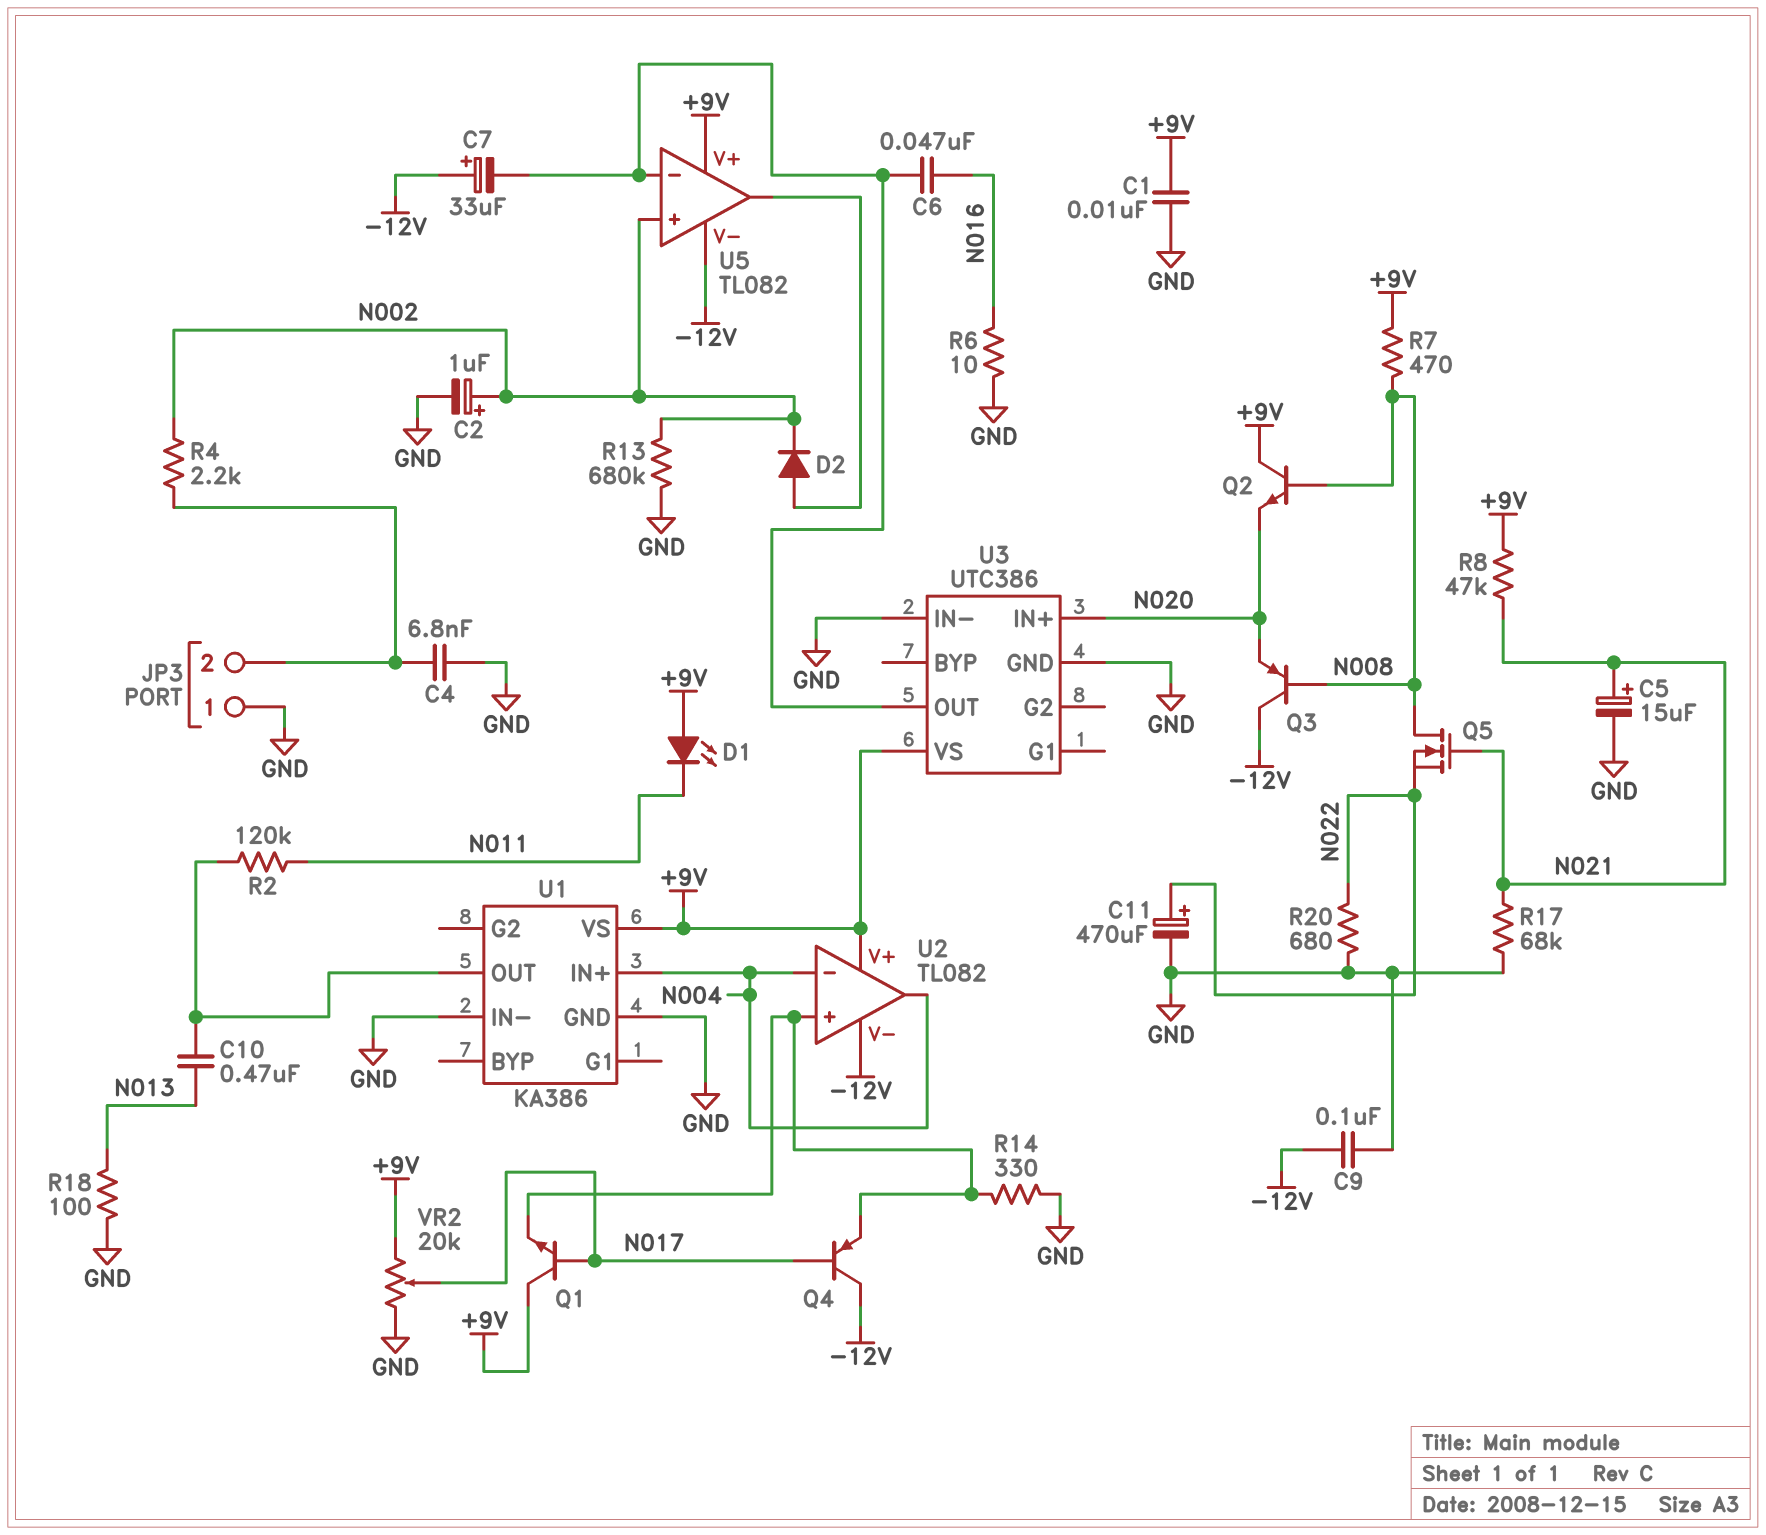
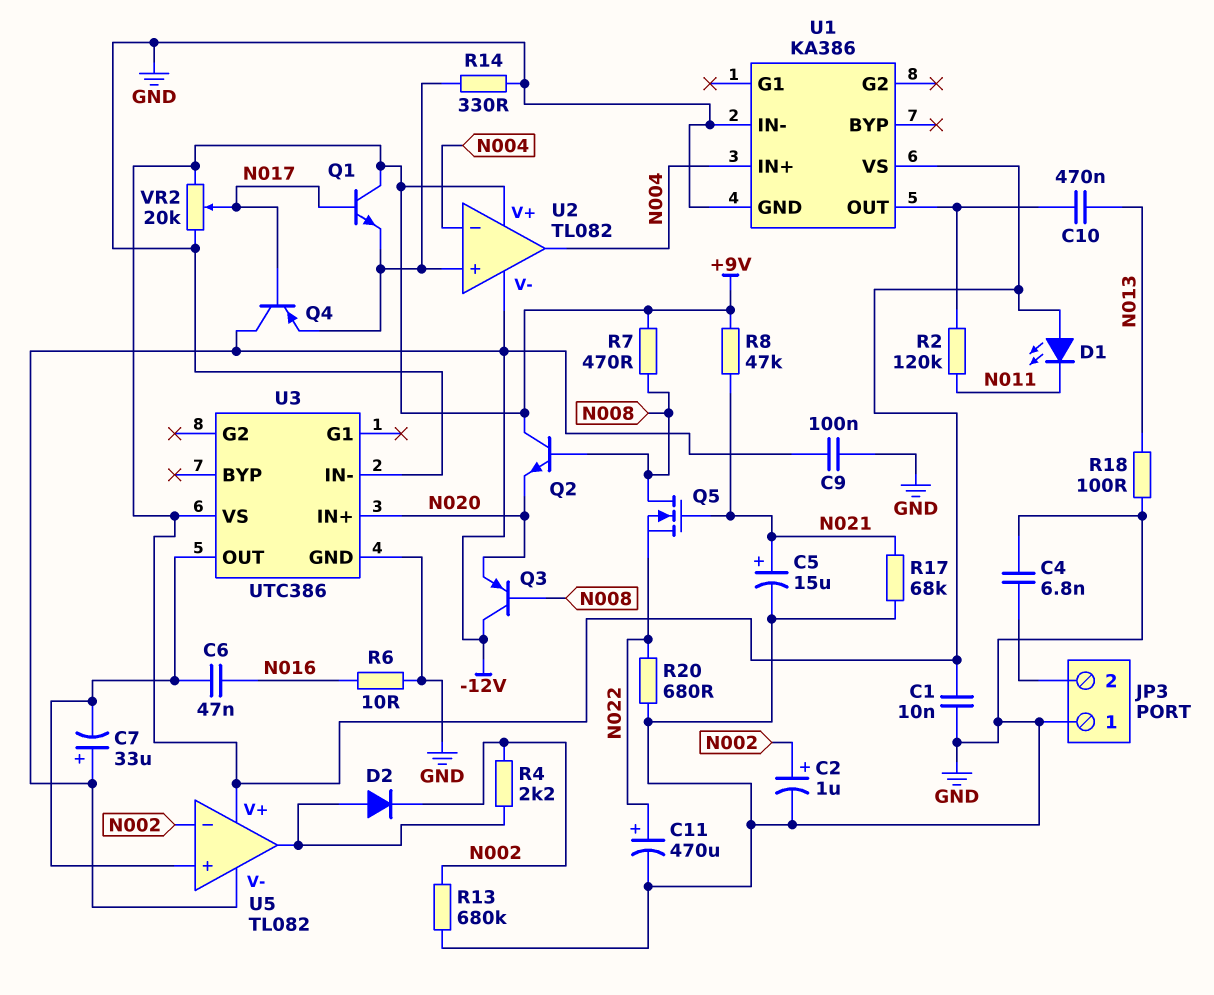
R4: 2.2k (JP3/2, N002) -> 2.2k (N002, U5/out)
U5 pin in+: N002 -> U3/OUT
U5 pin in-: U3/OUT -> N002

